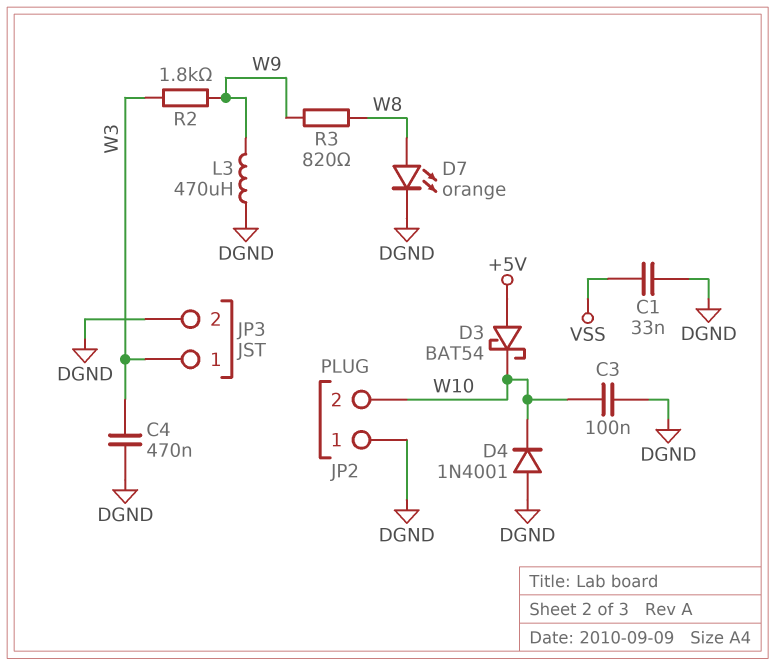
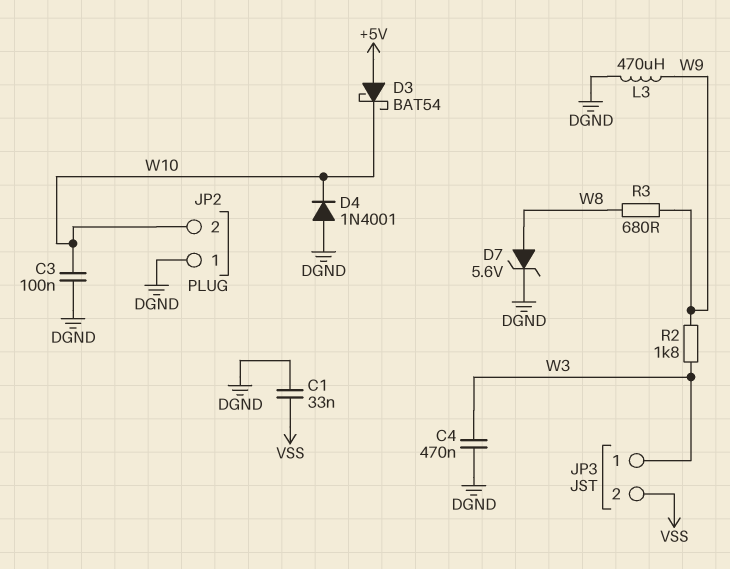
D7: LED orange (A W8, K DGND) -> zener 5.6V (A W8, K DGND)
JP3 pin 2: DGND -> VSS
R3: 820 (W8, W9) -> 680 (W8, W9)

